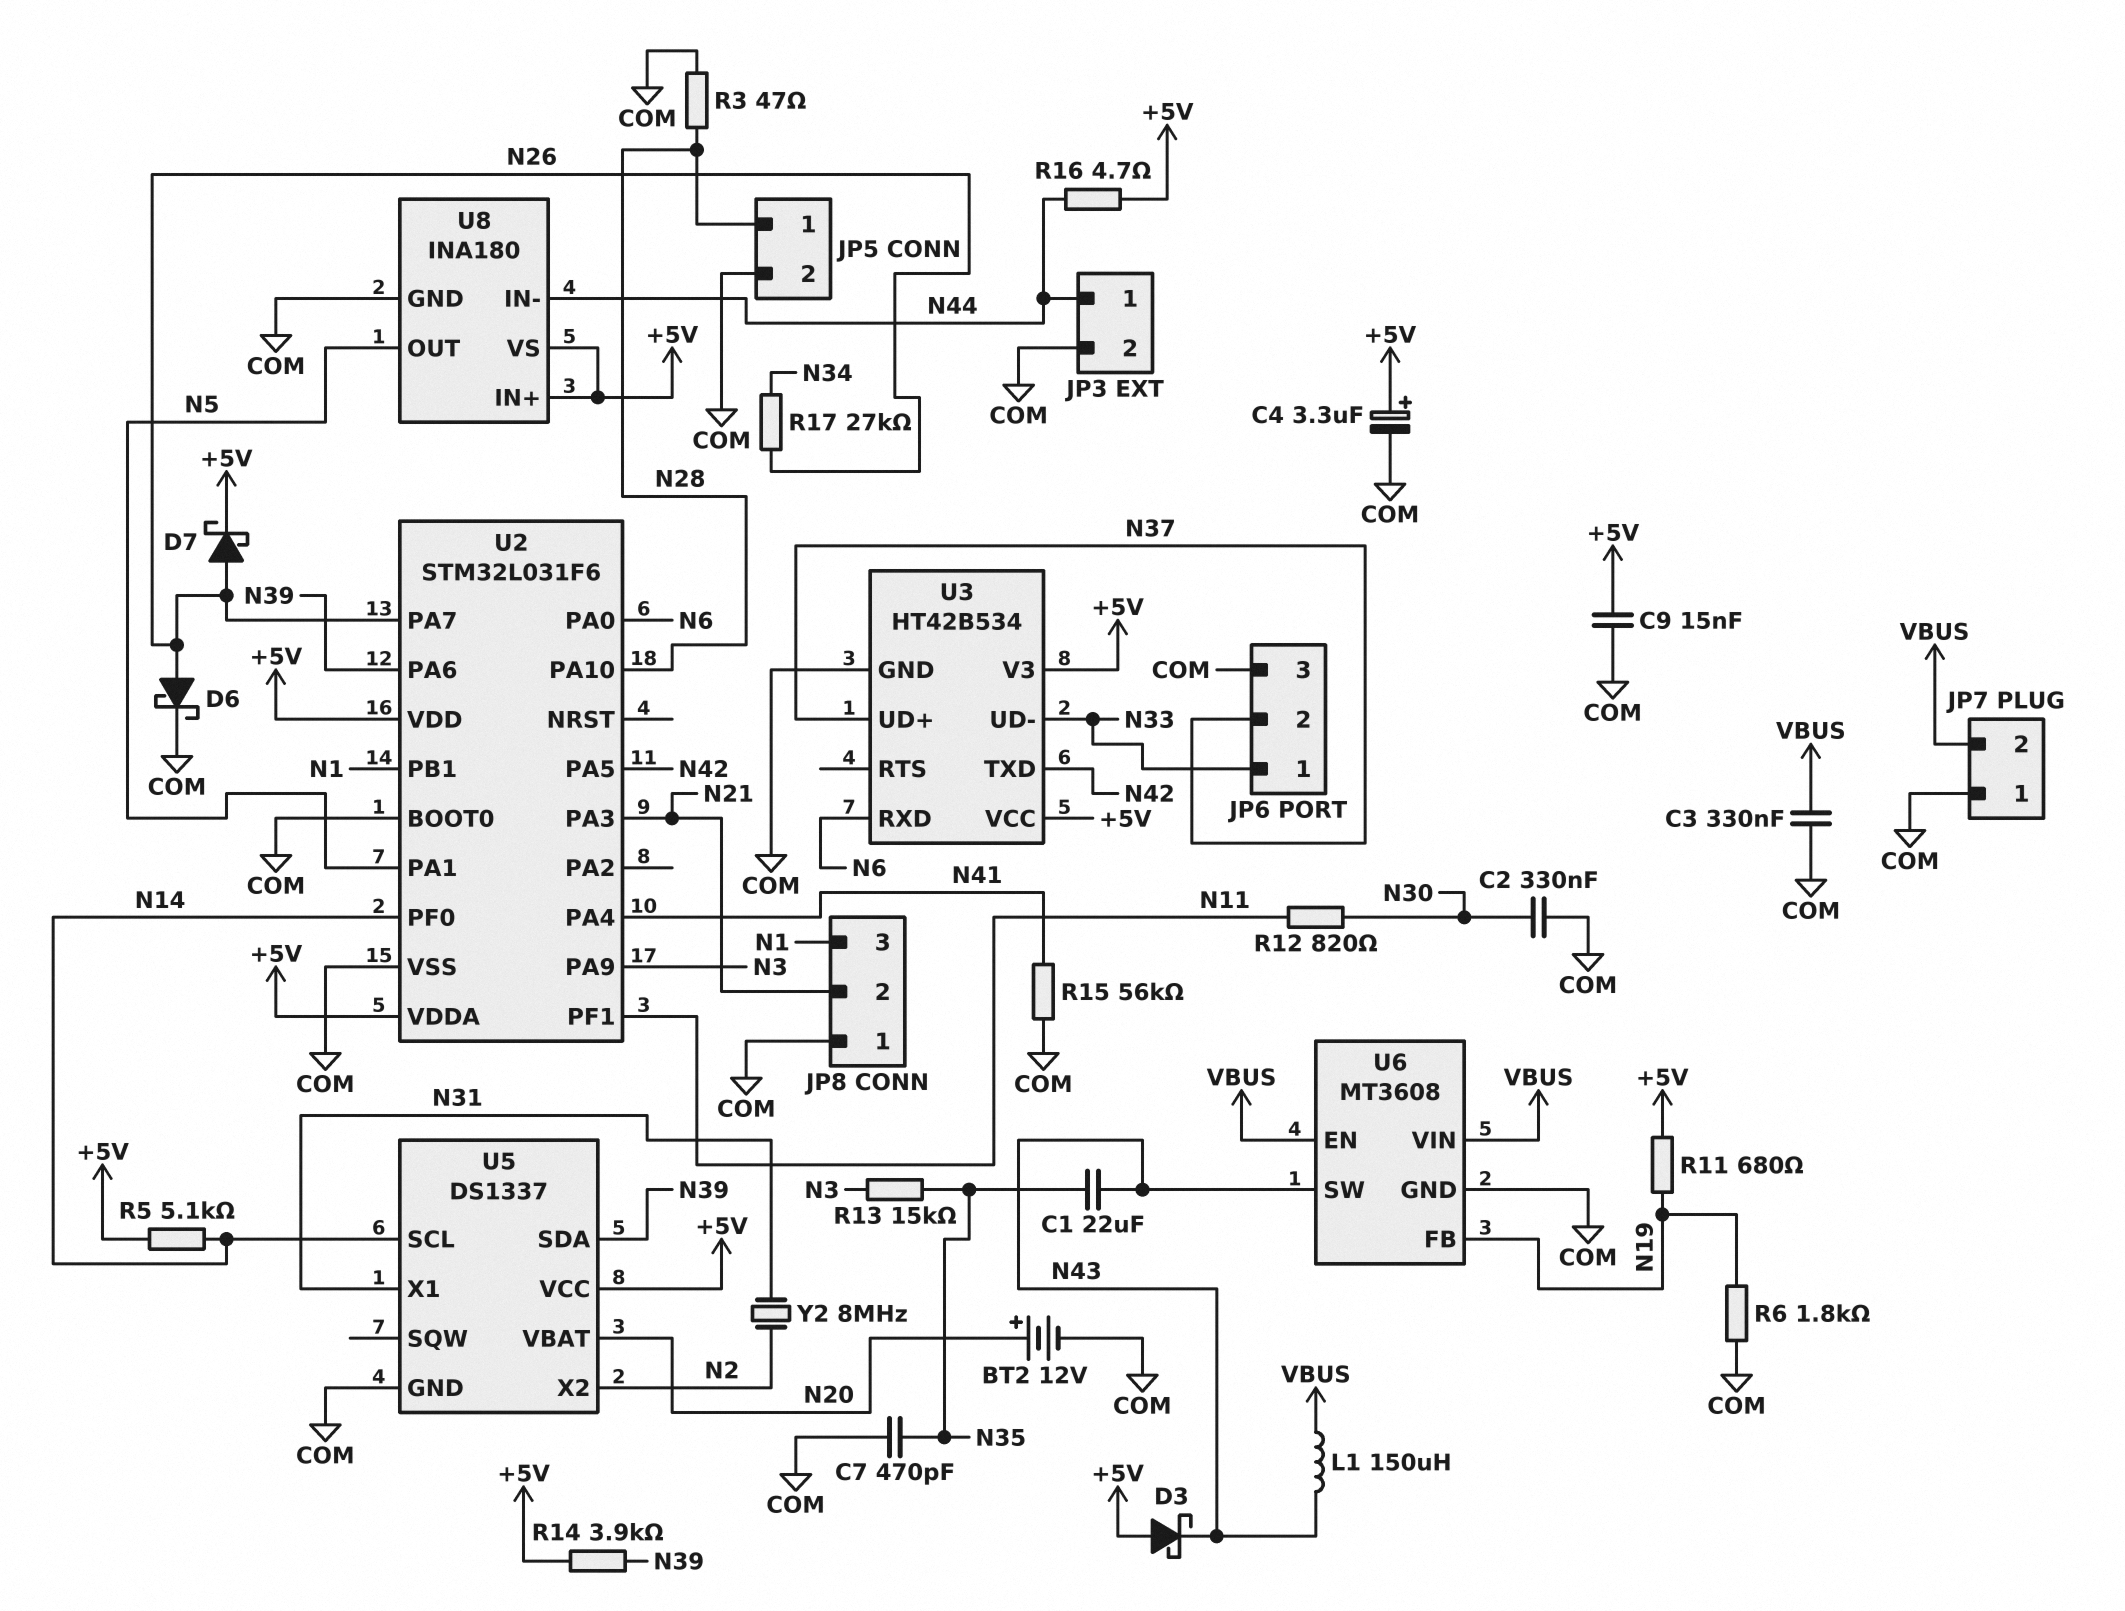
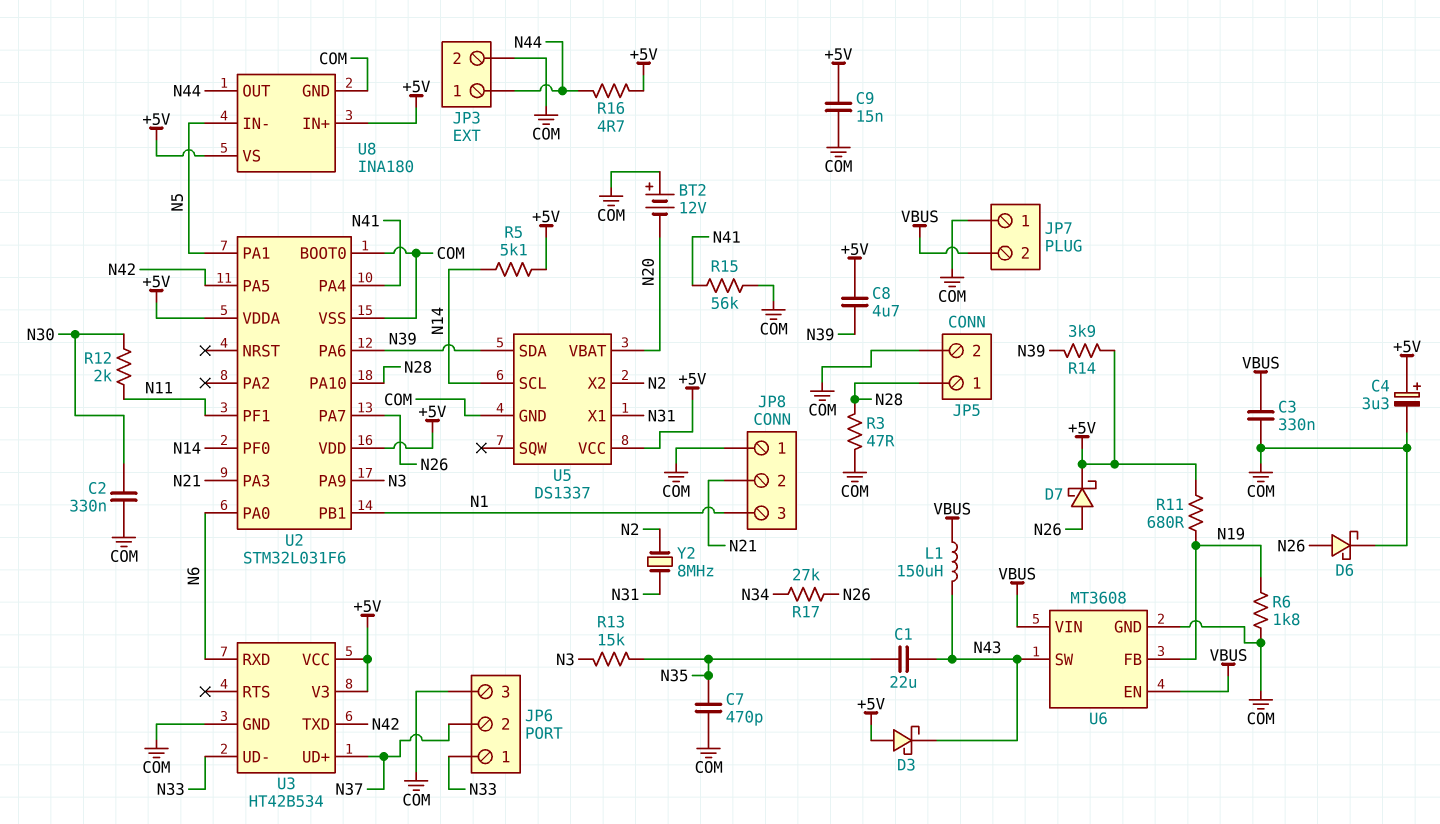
BT2: 12V (plus N20, minus COM) -> 12V (plus COM, minus N20)
C8: none -> 4.7uF (+5V, N39)
R12: 820 (N11, N30) -> 2k (N11, N30)
U8 pin IN-: N44 -> N5
U8 pin OUT: N5 -> N44

